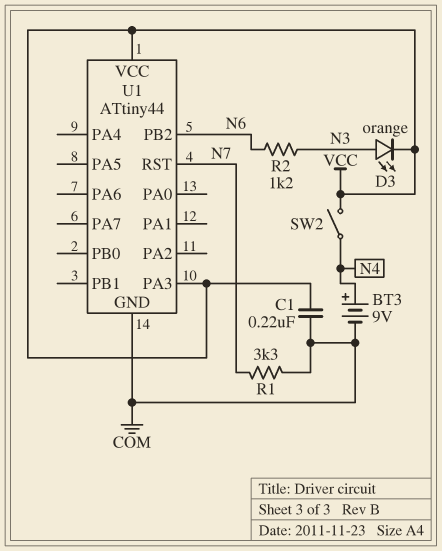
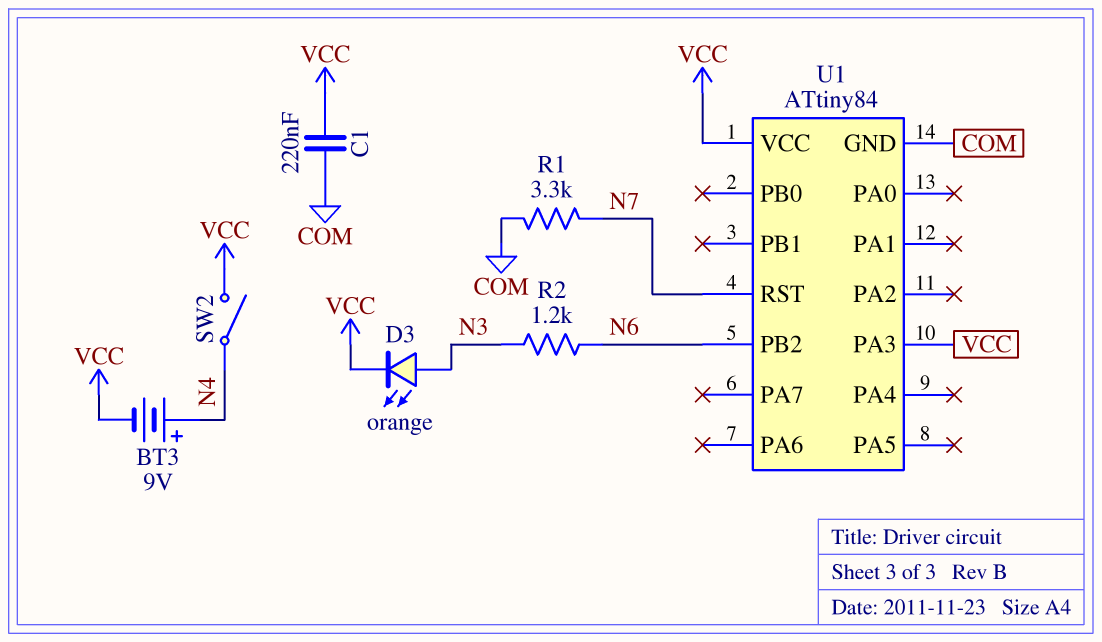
BT3: 9V (plus N4, minus COM) -> 9V (plus N4, minus VCC)
U1: ATtiny44 -> ATtiny84

